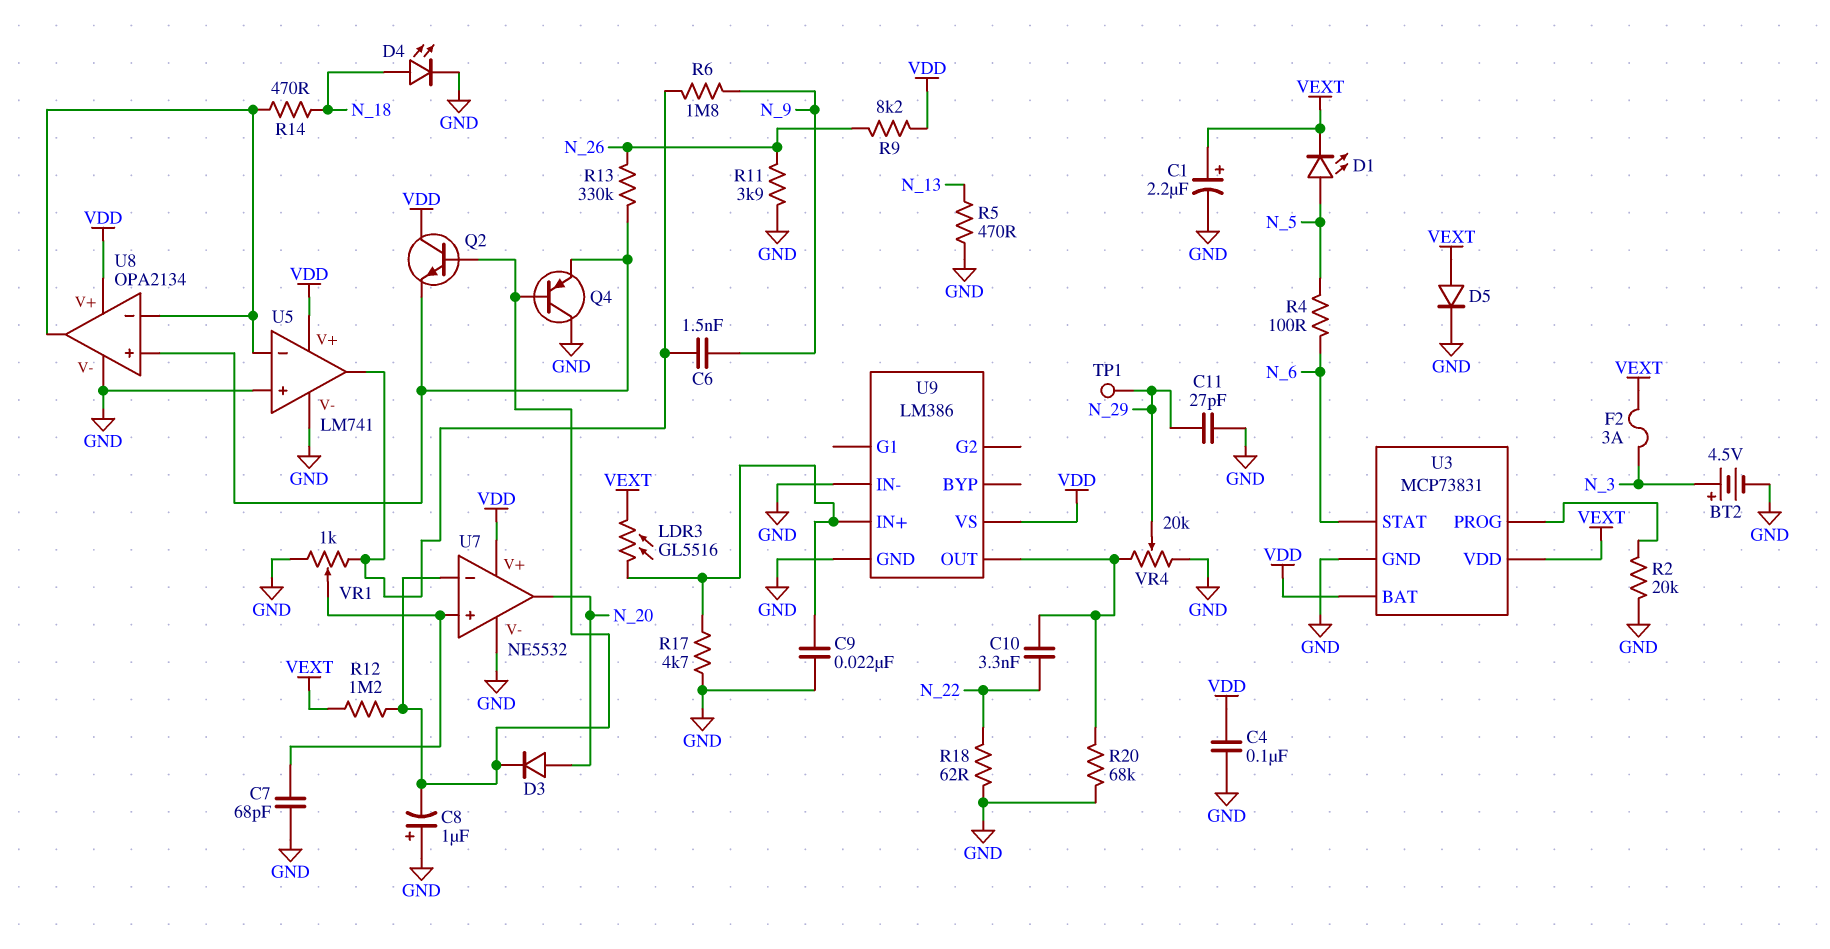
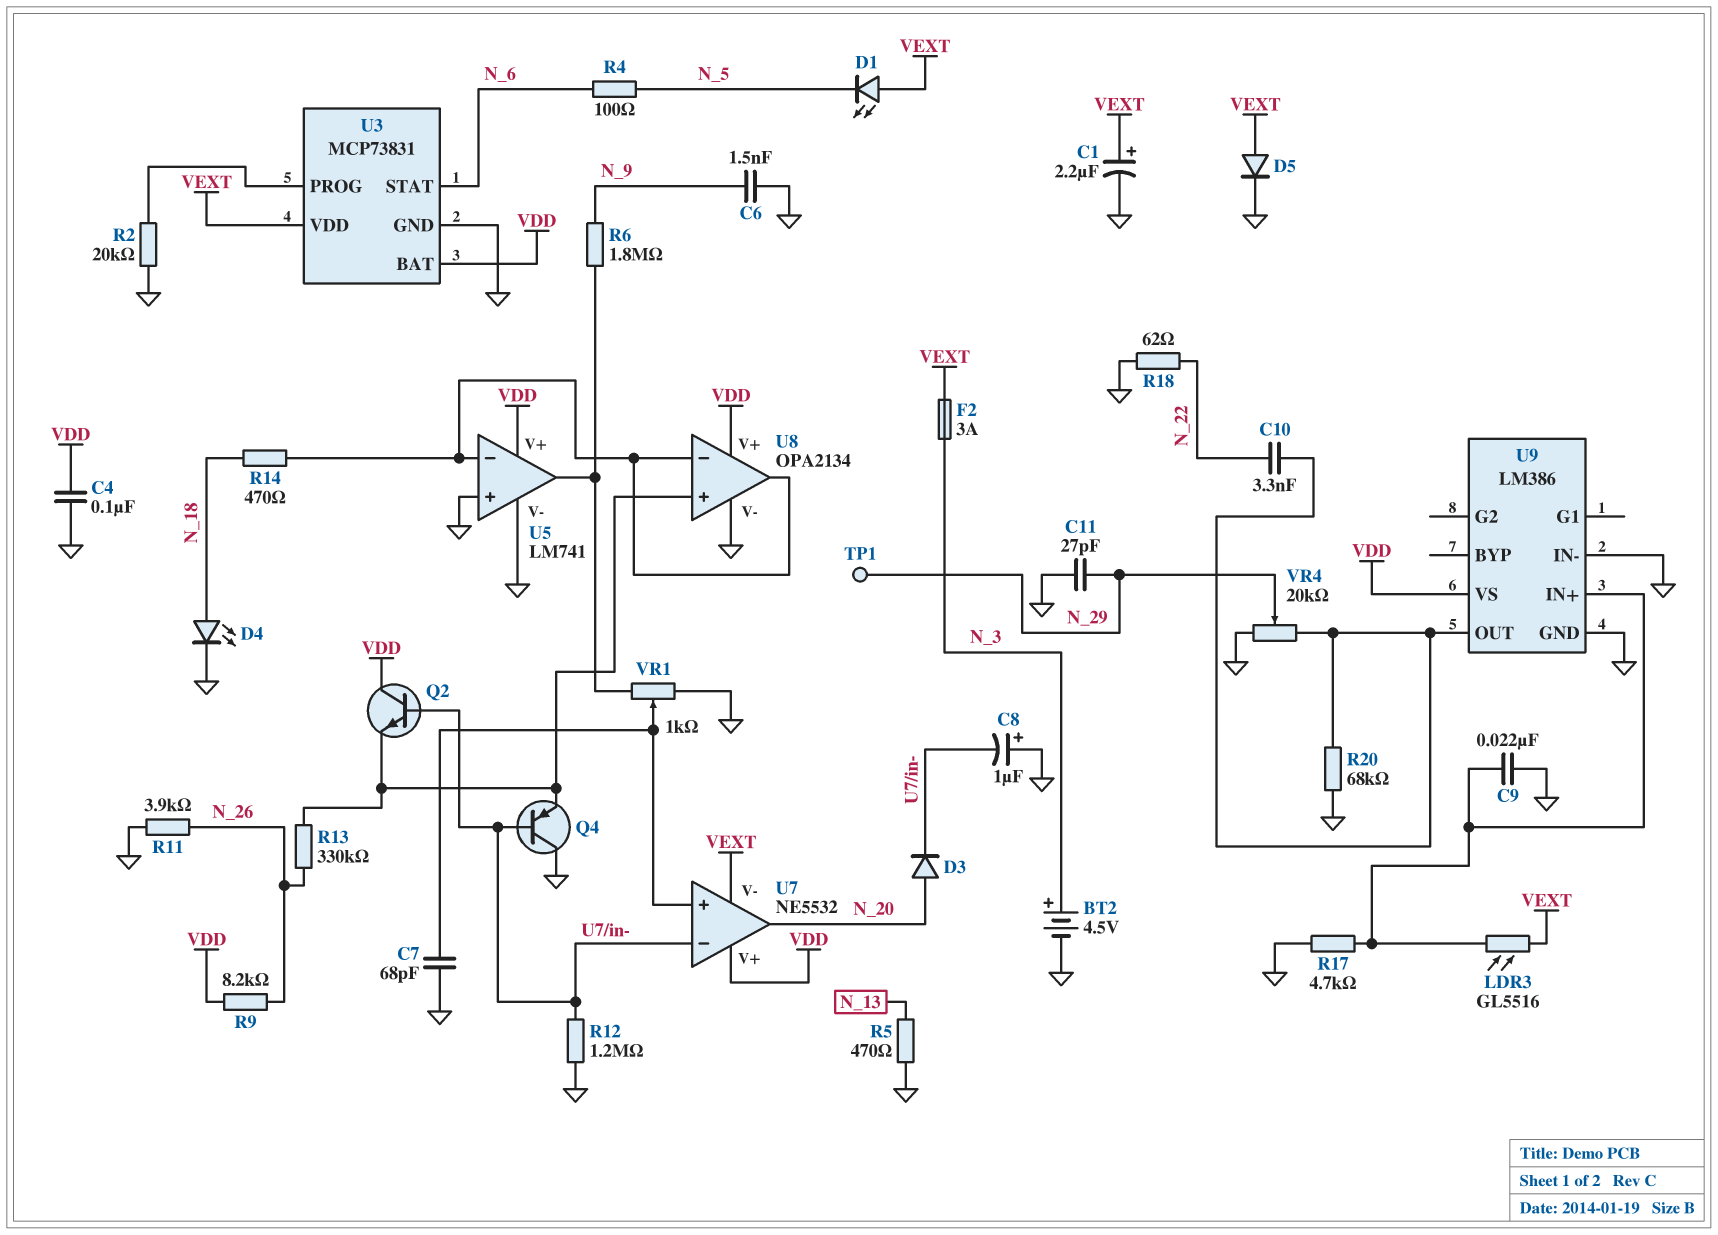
C6: 1.5nF (N_9, U5/out) -> 1.5nF (GND, N_9)
D1: LED (A N_5, K VEXT) -> LED (A VEXT, K N_5)
R12: 1.2M (U7/in-, VEXT) -> 1.2M (GND, U7/in-)
U7 pin V-: GND -> VEXT

